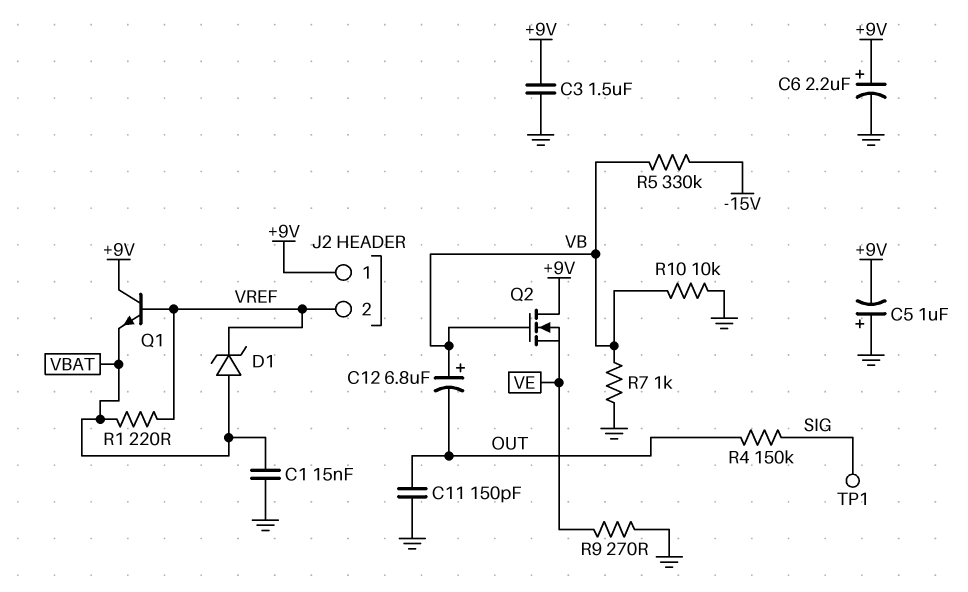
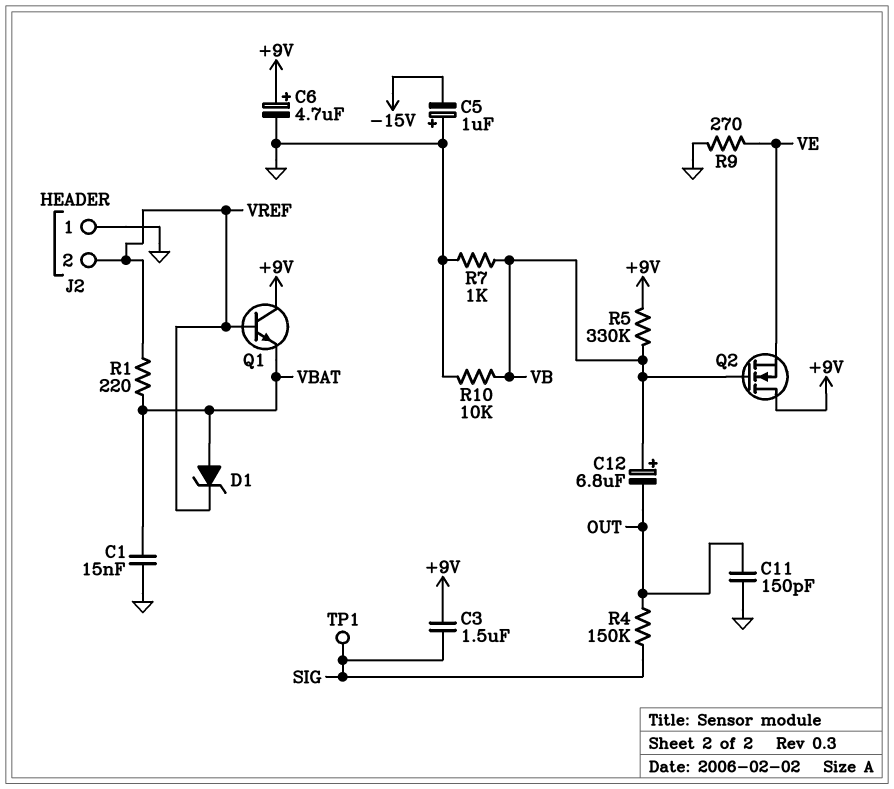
C3: 1.5uF (+9V, GND) -> 1.5uF (+9V, SIG)
C5: 1uF (plus GND, minus +9V) -> 1uF (plus GND, minus -15V)
C6: 2.2uF (plus +9V, minus GND) -> 4.7uF (plus +9V, minus GND)
J2 pin 1: +9V -> GND
R5: 330k (-15V, VB) -> 330k (+9V, VB)

